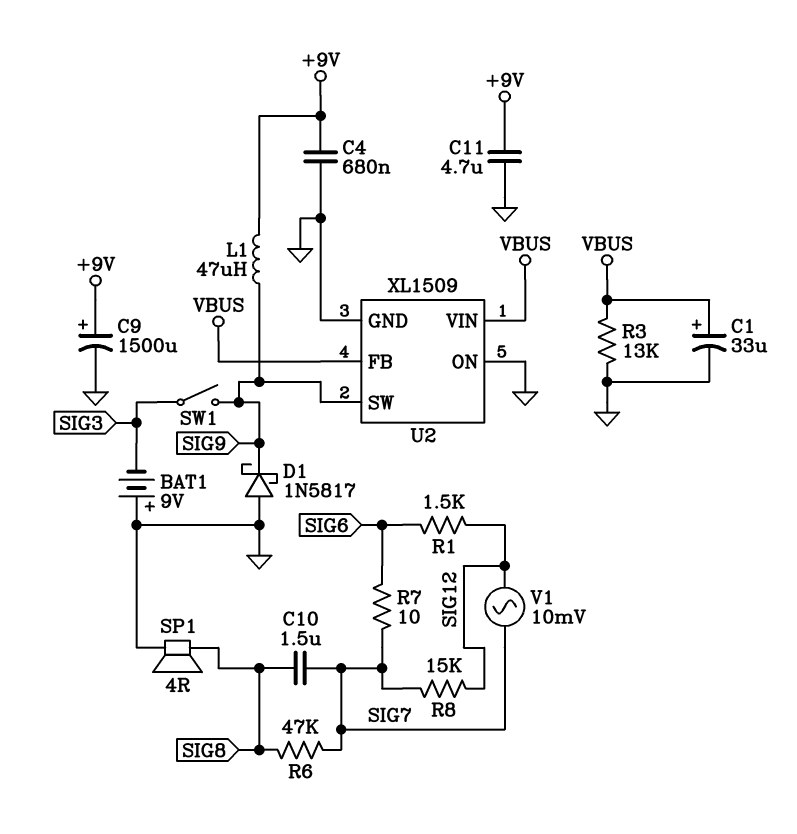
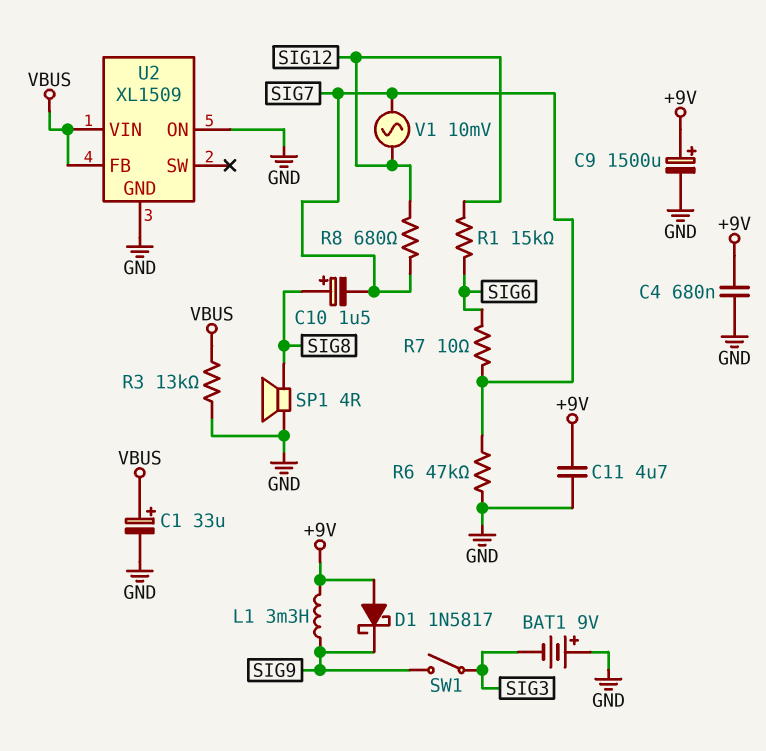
C10: 1.5uF (SIG7, SIG8) -> 1.5uF (plus SIG8, minus SIG7)
D1: schottky 1N5817 (A GND, K SIG9) -> schottky 1N5817 (A +9V, K SIG9)
L1: 47uH (+9V, SIG9) -> 3.3mH (+9V, SIG9)
R1: 1.5k (SIG6, SIG12) -> 15k (SIG6, SIG12)
R6: 47k (SIG7, SIG8) -> 47k (GND, SIG7)
R8: 15k (SIG7, SIG12) -> 680 (SIG7, SIG12)
U2 pin SW: SIG9 -> none

